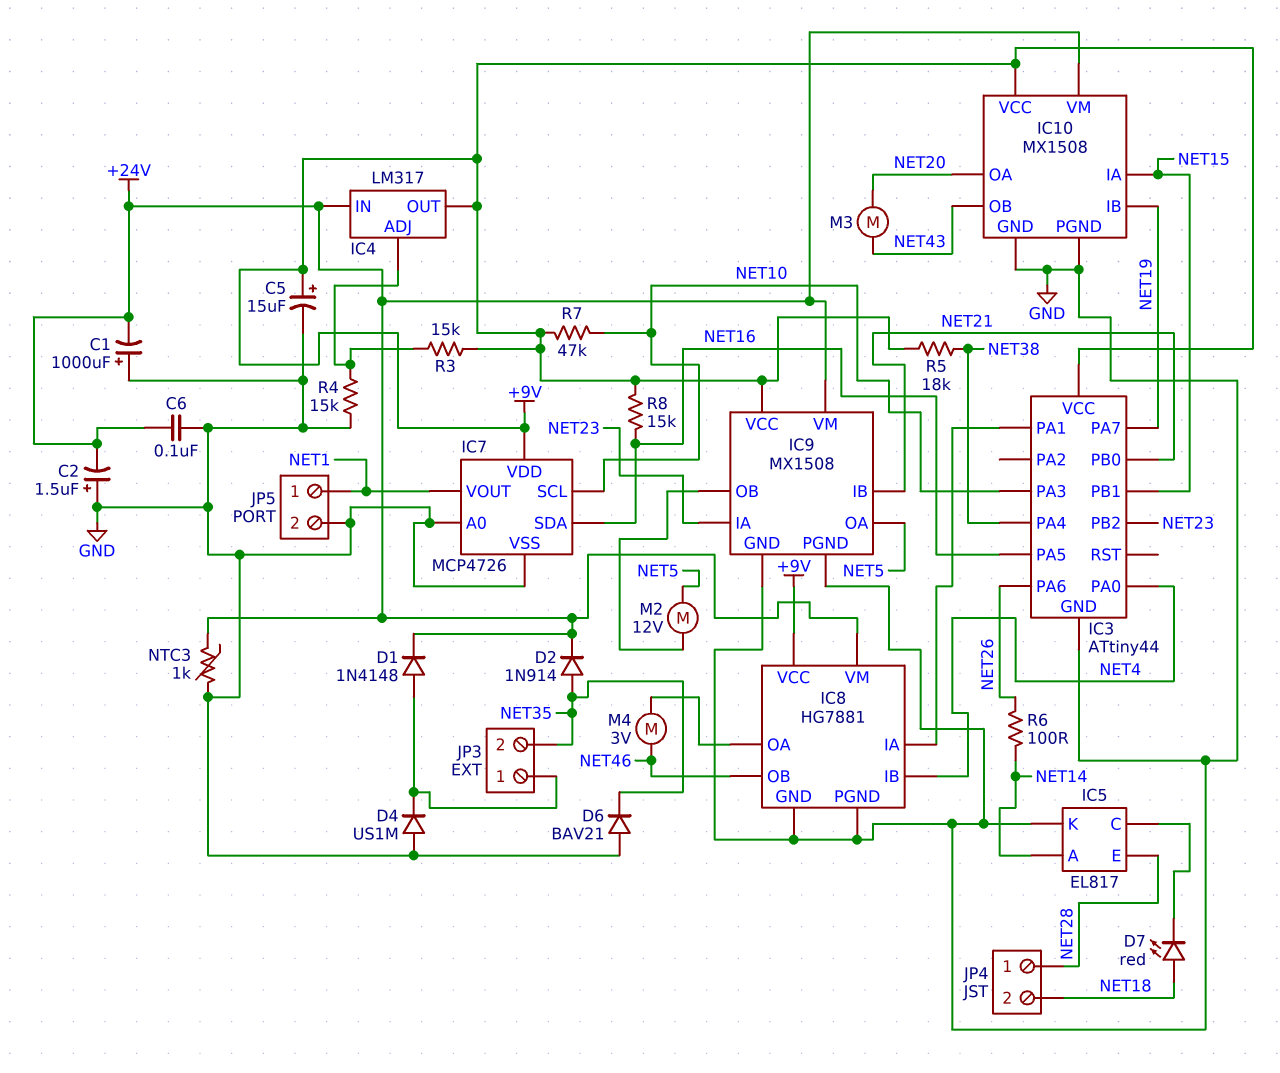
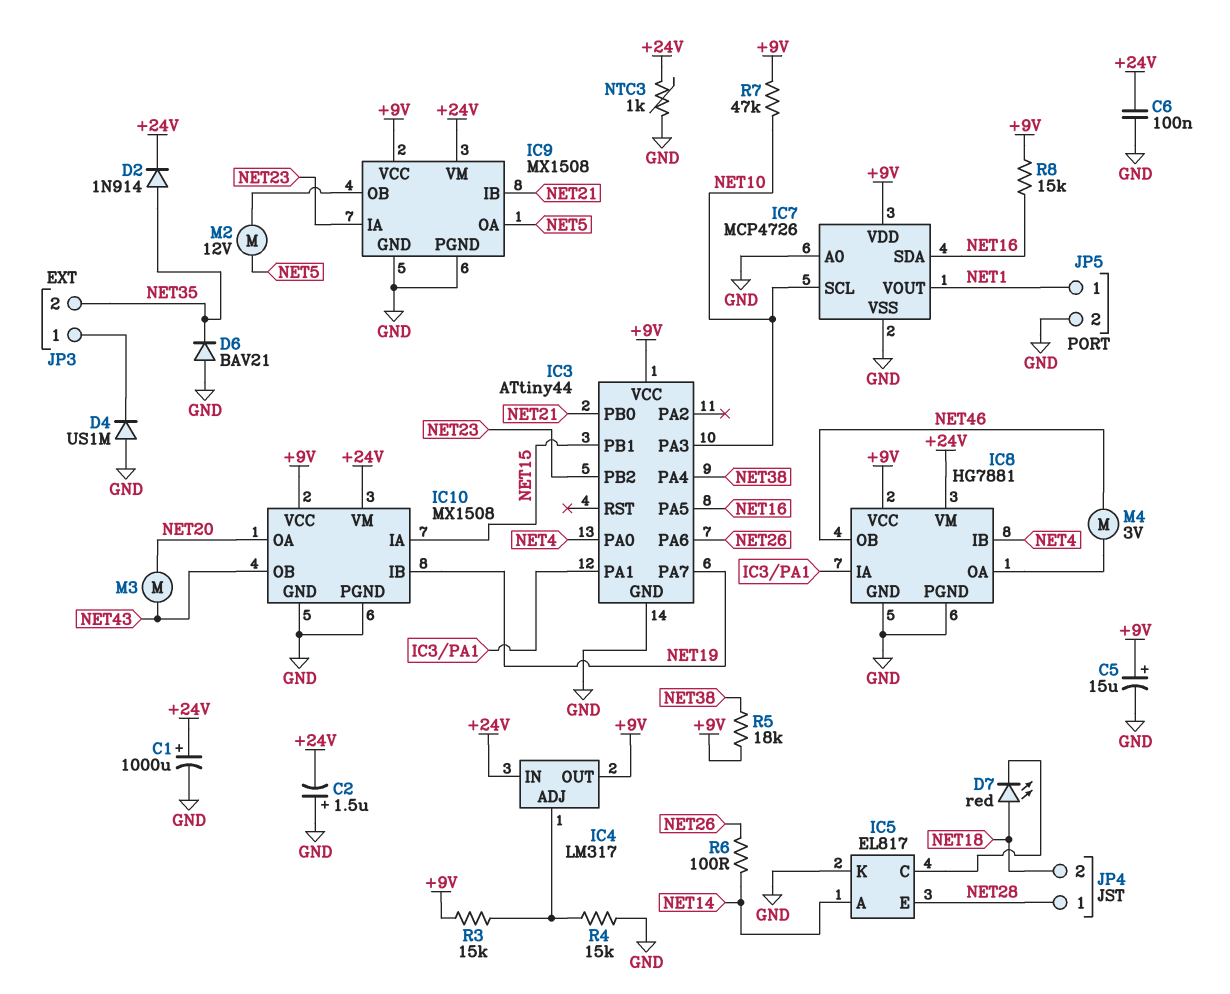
C1: 1000uF (plus GND, minus +24V) -> 1000uF (plus +24V, minus GND)
D1: diode 1N4148 (A JP3/1, K +24V) -> none

